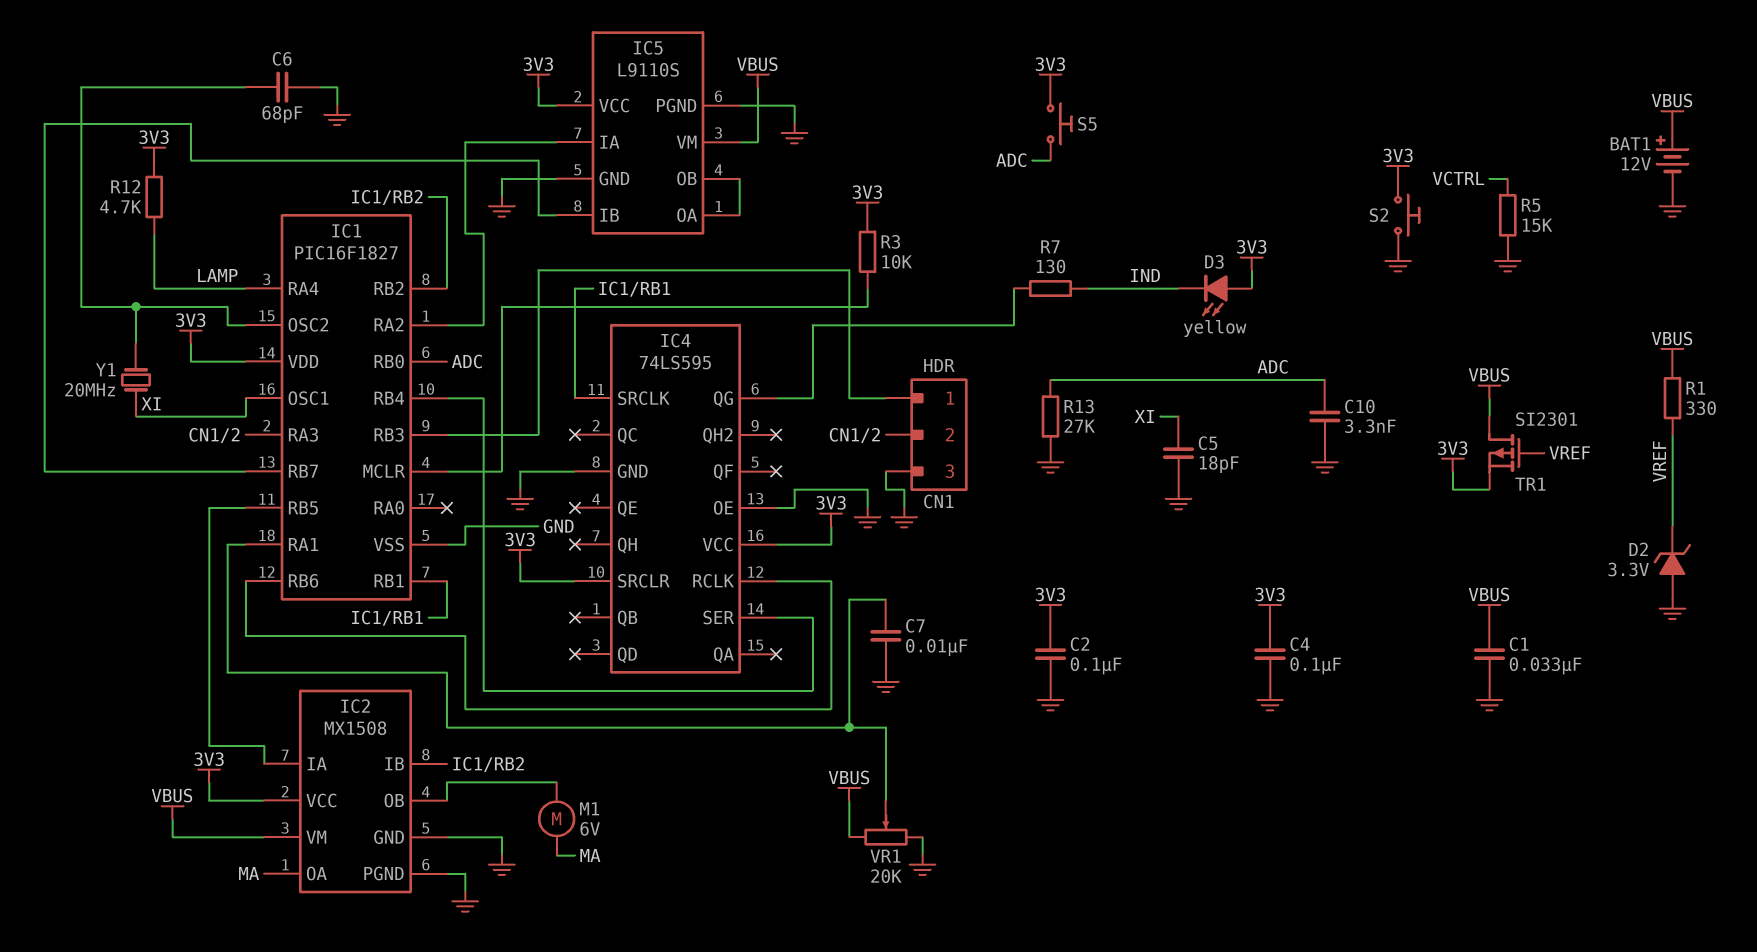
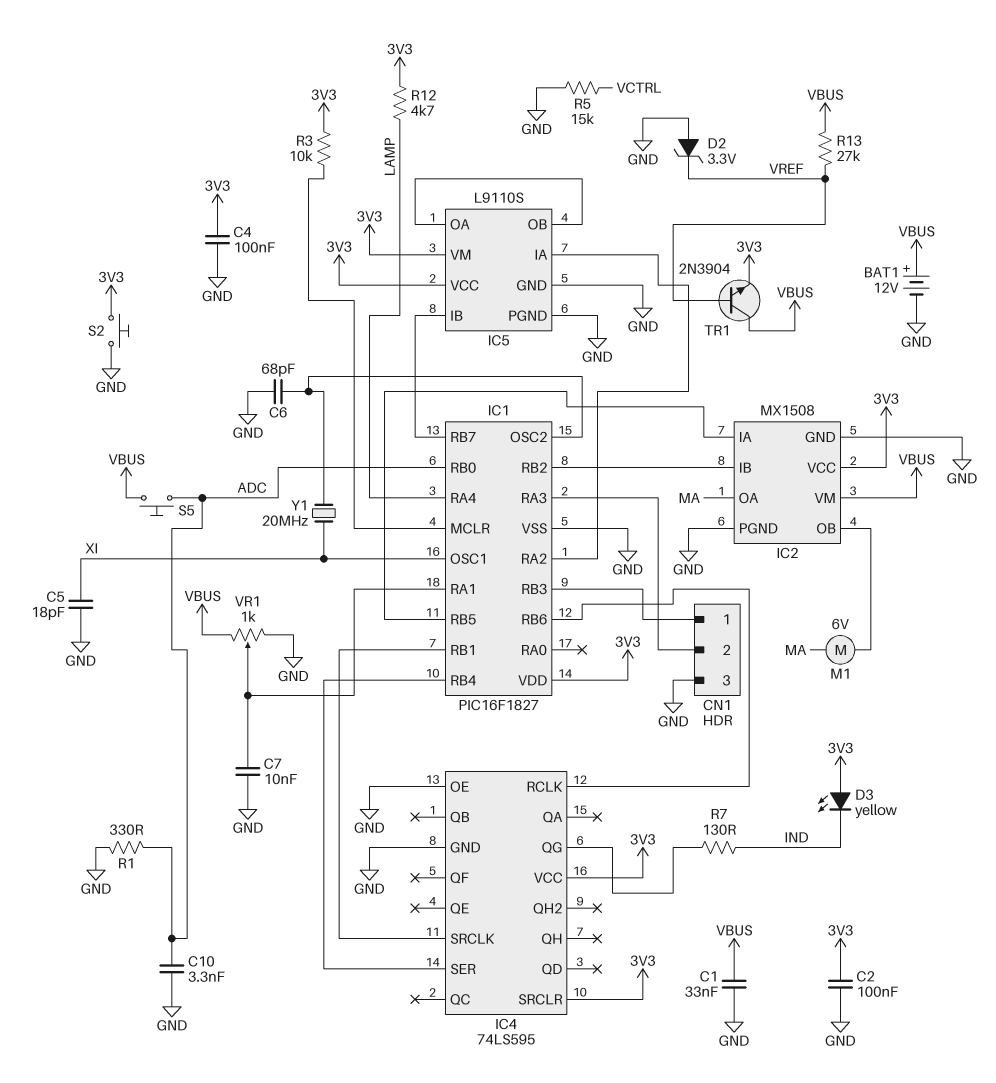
IC5 pin VM: VBUS -> 3V3
R1: 330 (VBUS, VREF) -> 330 (ADC, GND)
R13: 27k (ADC, GND) -> 27k (VBUS, VREF)
S5: button (3V3, ADC) -> button (ADC, VBUS)
TR1: PMOS SI2301 (G VREF, D VBUS, S 3V3) -> NPN 2N3904 (B VREF, C VBUS, E 3V3)
VR1: 20k (GND, VBUS, wiper IC1/RA1) -> 1k (GND, VBUS, wiper IC1/RA1)

